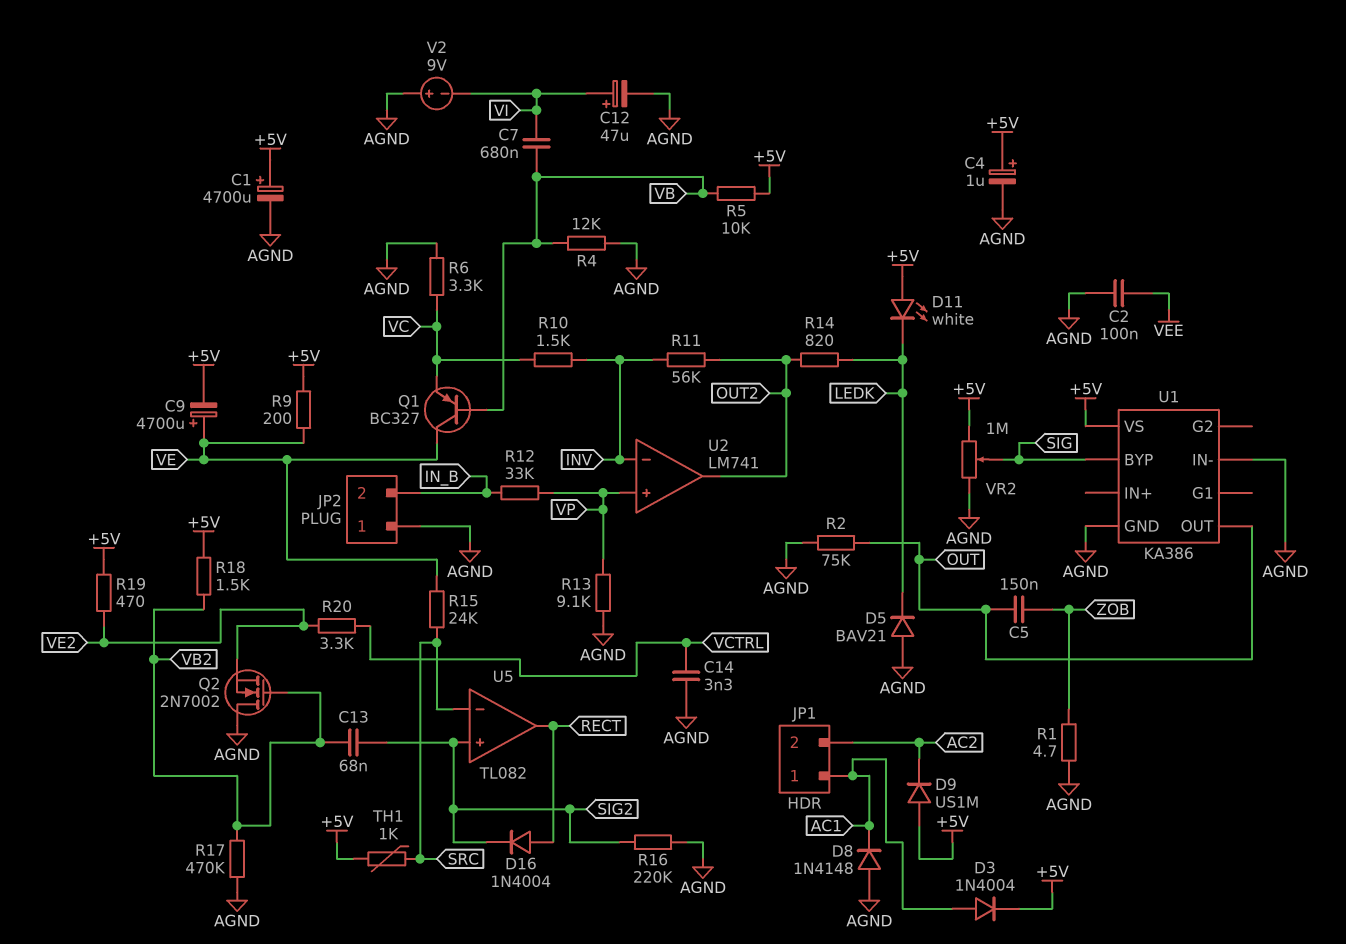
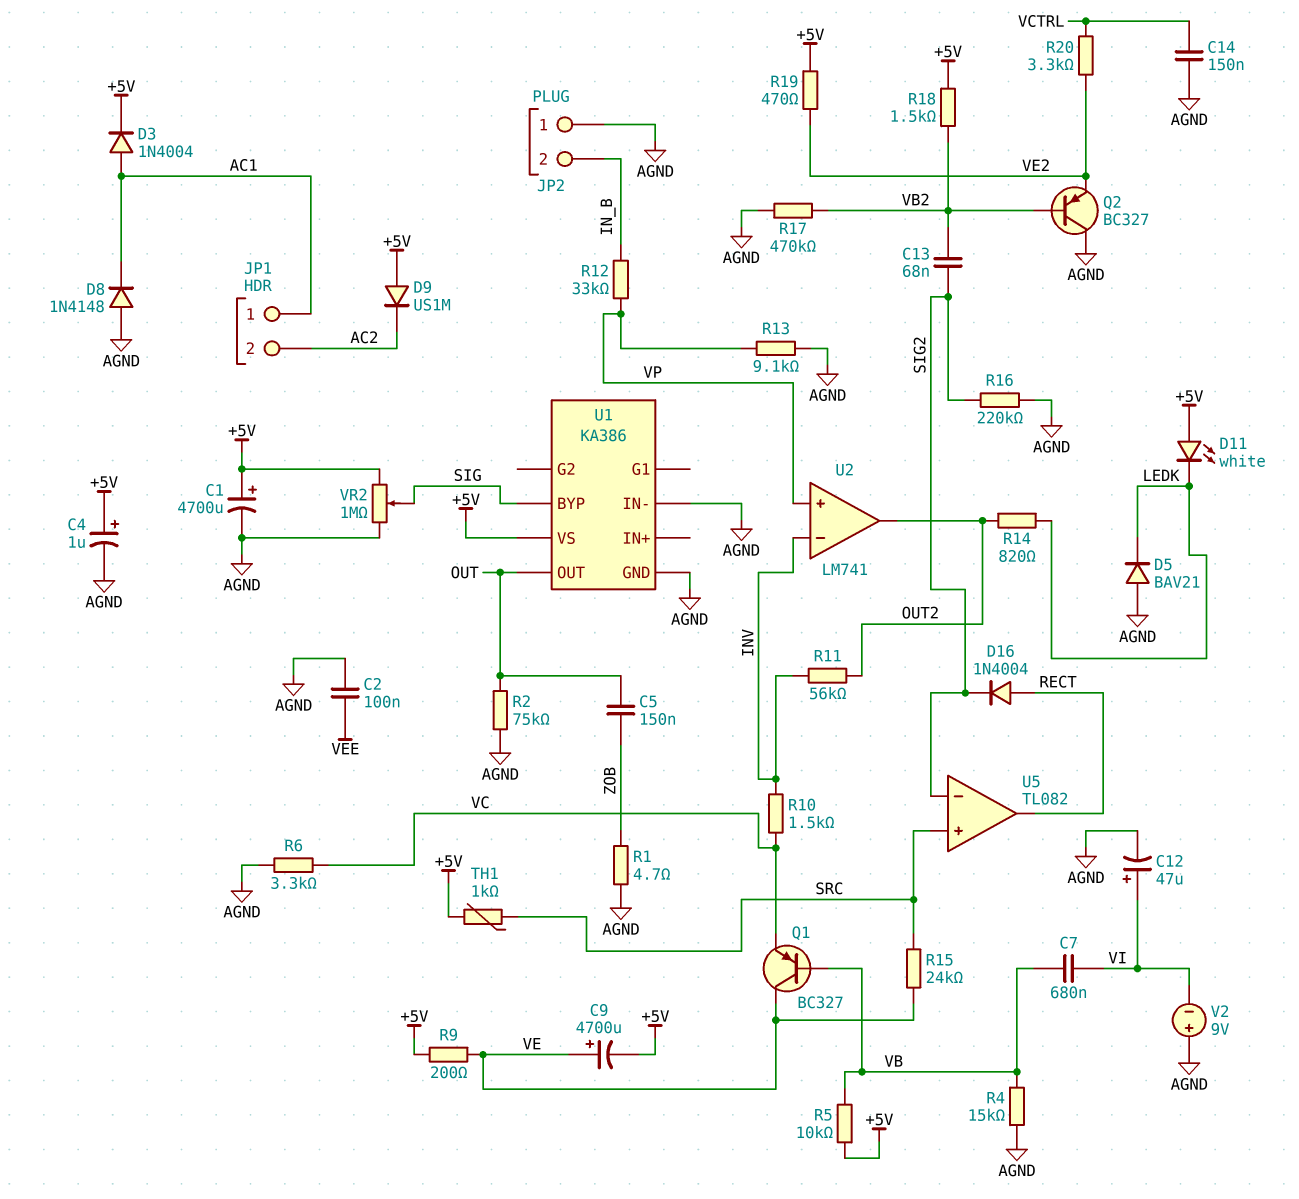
C14: 3.3nF (AGND, VCTRL) -> 150nF (AGND, VCTRL)
Q2: NMOS 2N7002 (G VB2, D AGND, S VE2) -> PNP BC327 (B VB2, C AGND, E VE2)
R4: 12k (AGND, VB) -> 15k (AGND, VB)
U5 pin in+: SIG2 -> SRC
U5 pin in-: SRC -> SIG2

